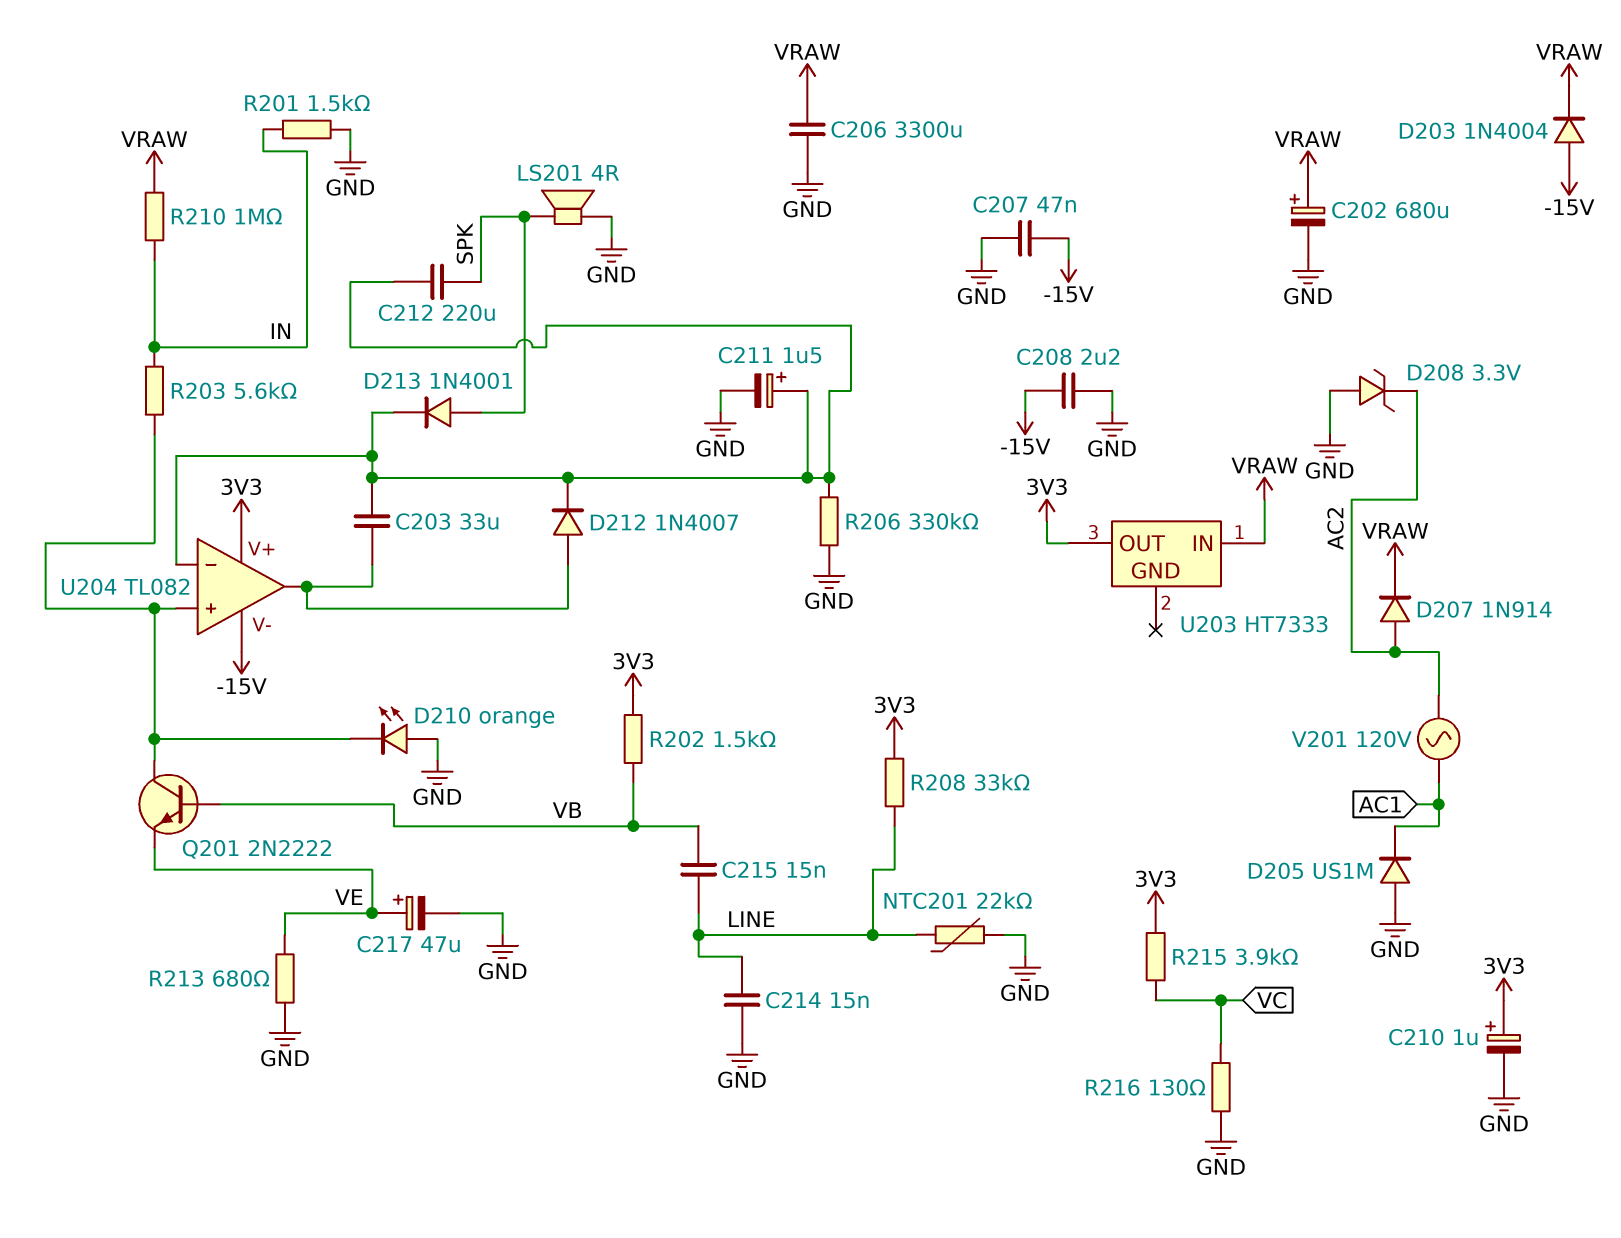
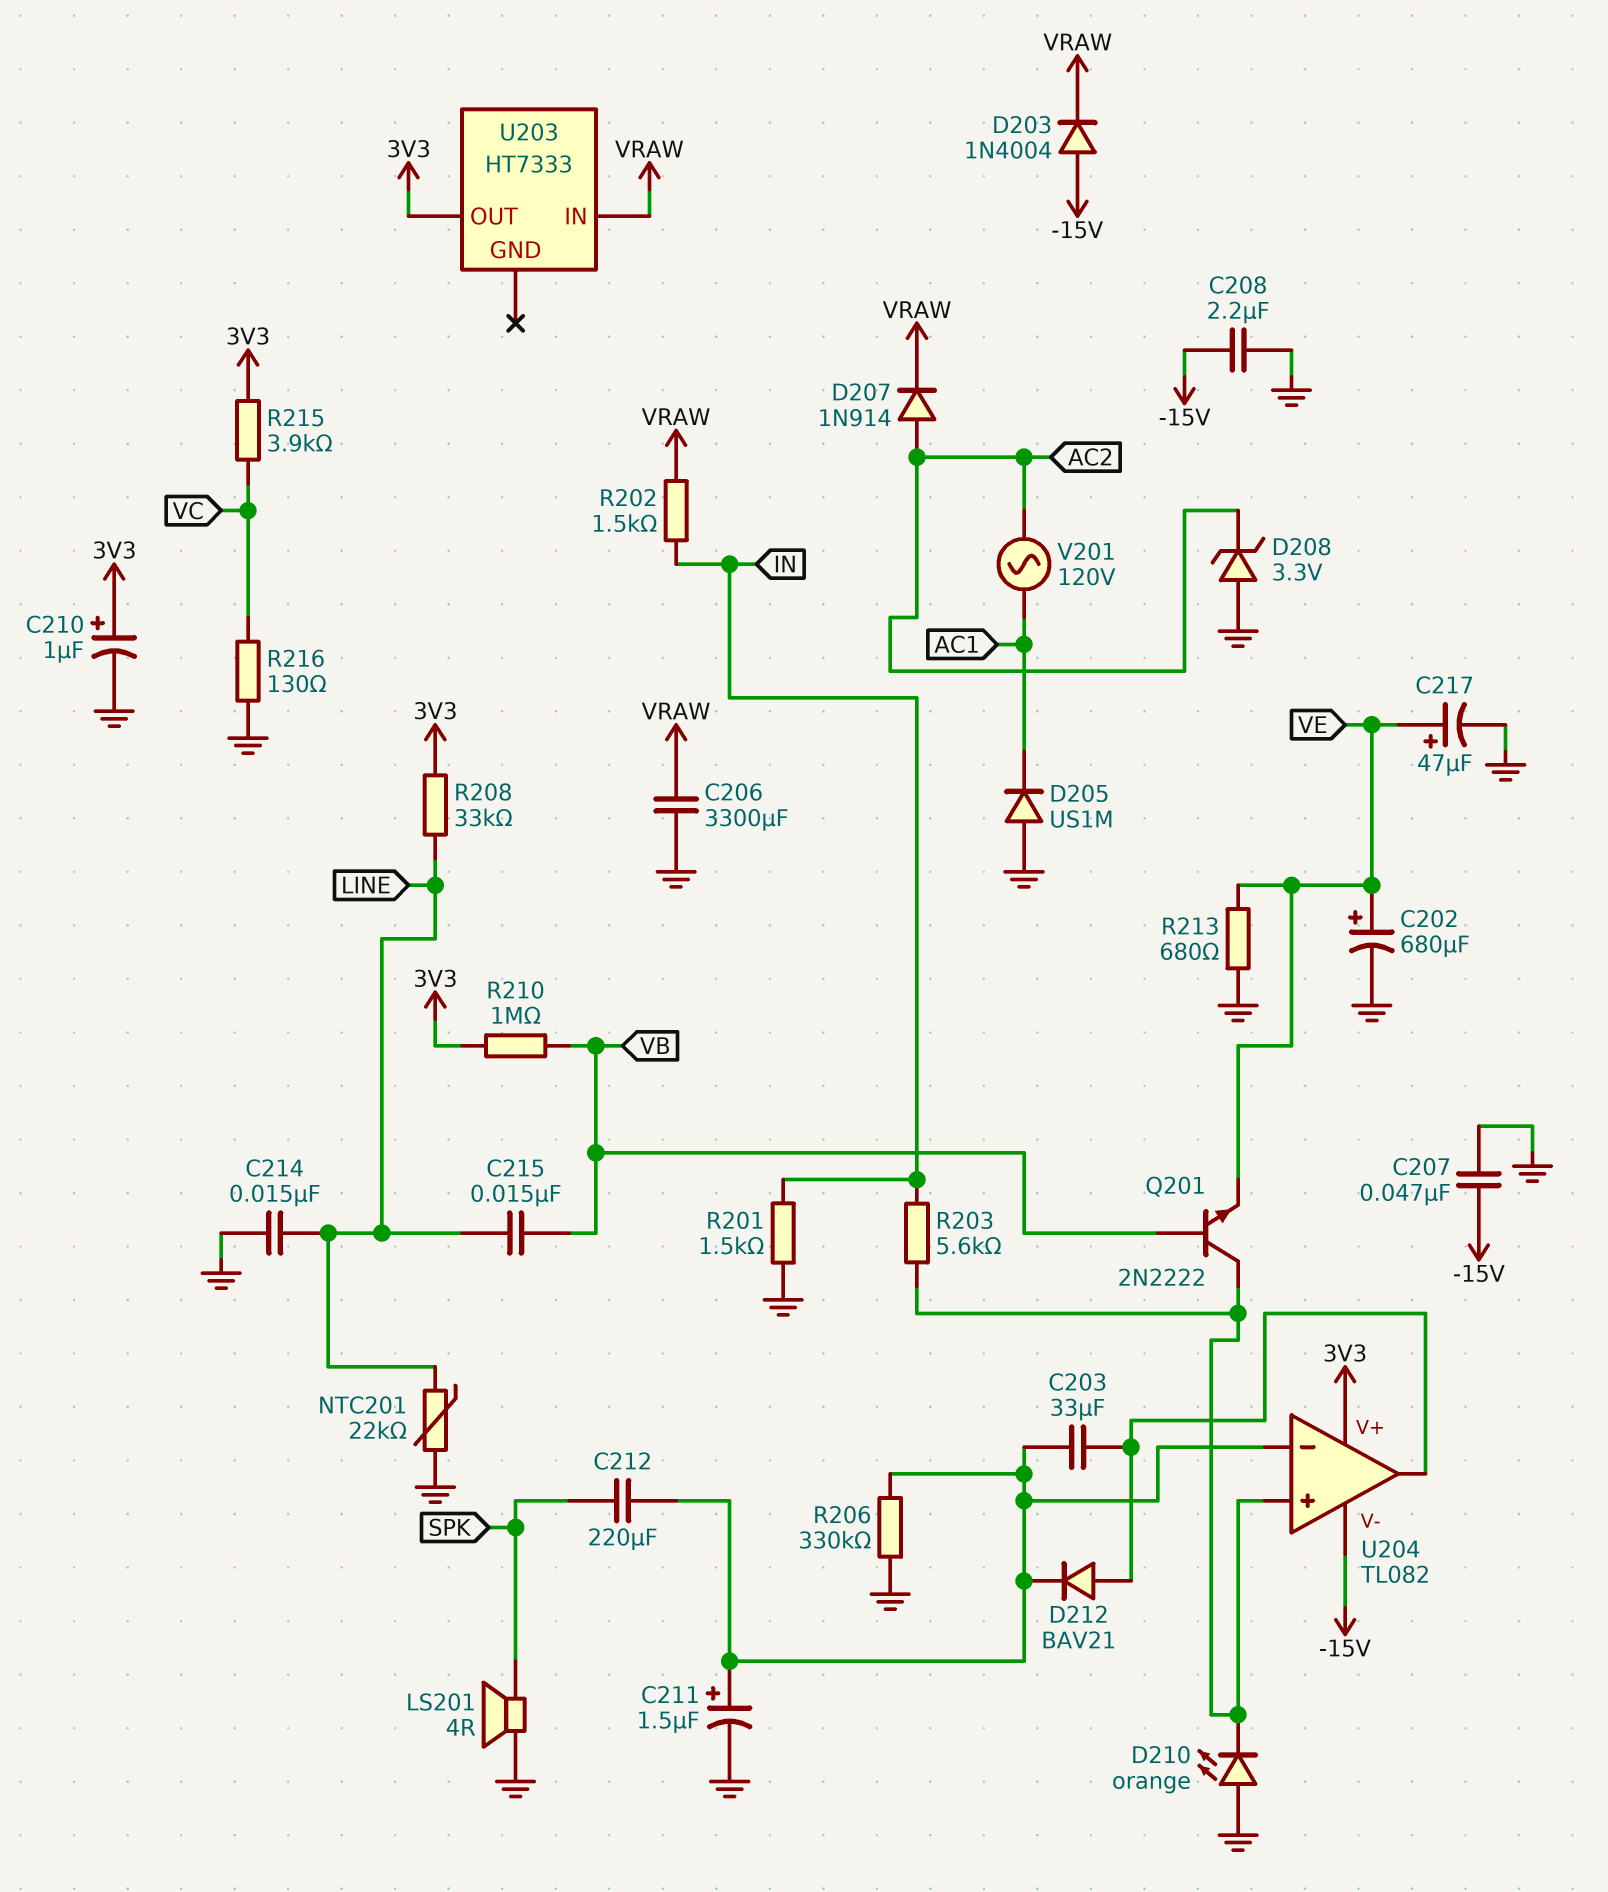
C202: 680uF (plus VRAW, minus GND) -> 680uF (plus VE, minus GND)
D212: diode 1N4007 (A U204/out, K U204/in-) -> diode BAV21 (A U204/out, K U204/in-)
D213: diode 1N4001 (A SPK, K U204/in-) -> none
R202: 1.5k (3V3, VB) -> 1.5k (IN, VRAW)
R210: 1M (IN, VRAW) -> 1M (3V3, VB)

